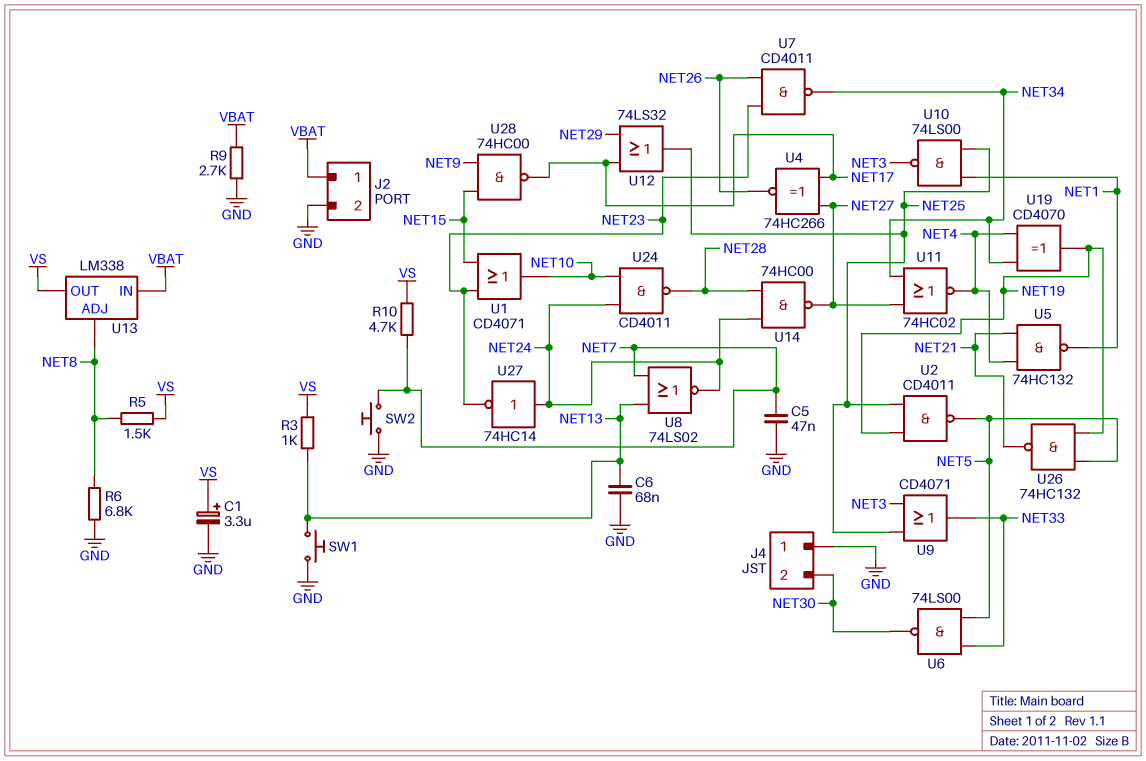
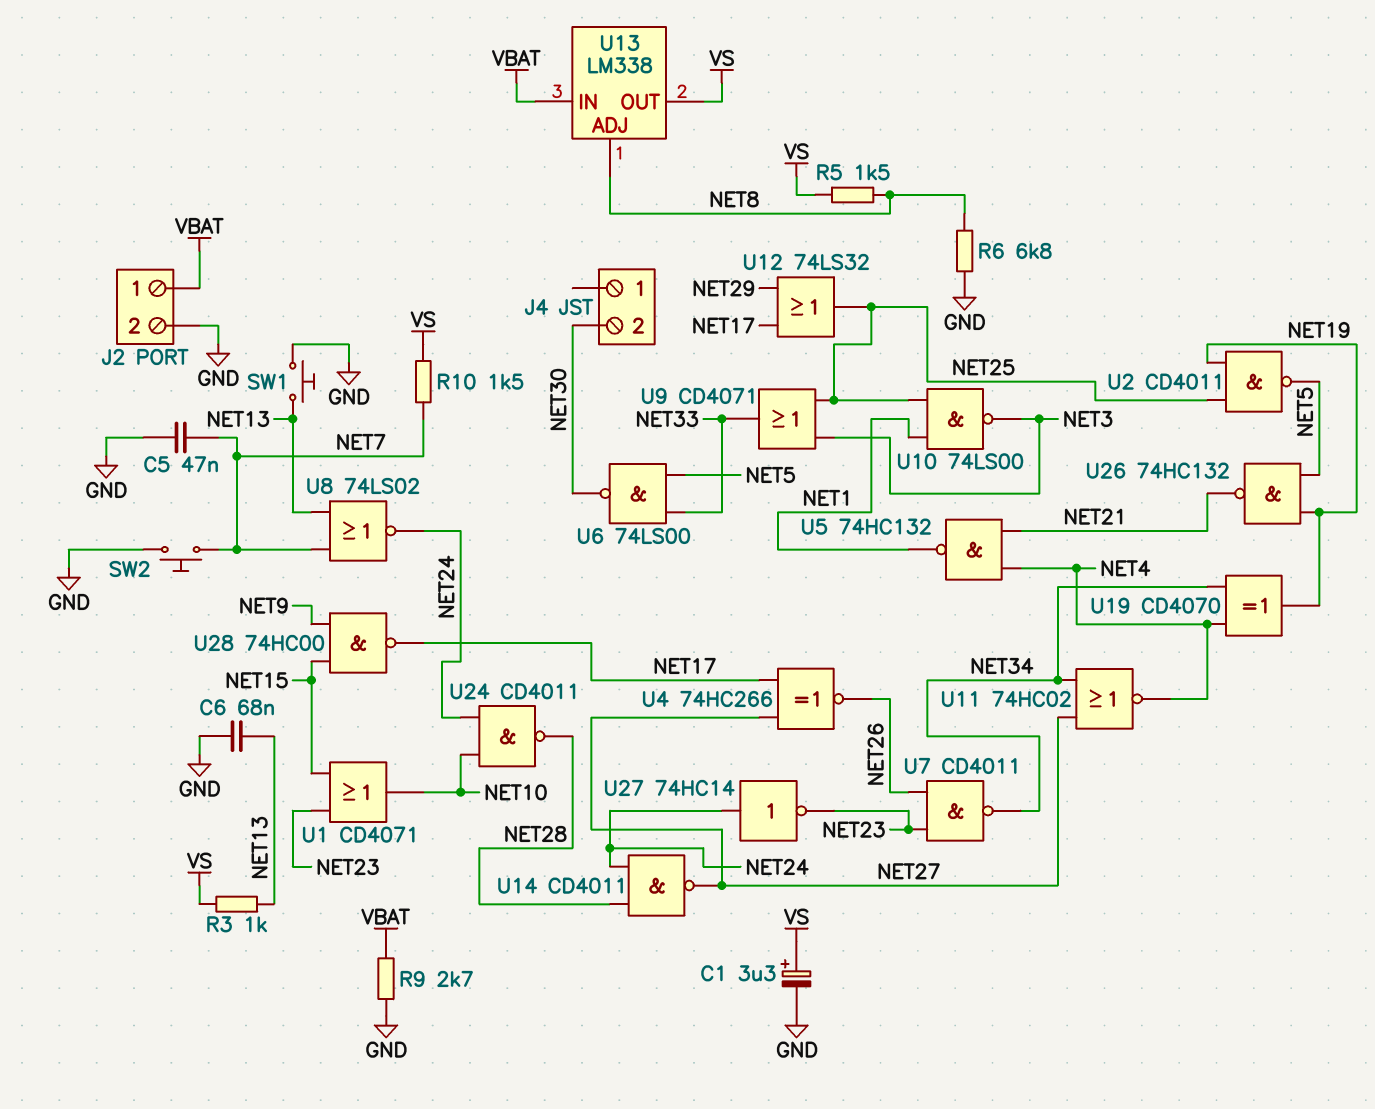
J4 pin 1: GND -> none
R10: 4.7k (NET7, VS) -> 1.5k (NET7, VS)
U14: NAND 74HC00 (in NET24, in NET28, out NET27) -> NAND CD4011 (in NET24, in NET28, out NET27)

